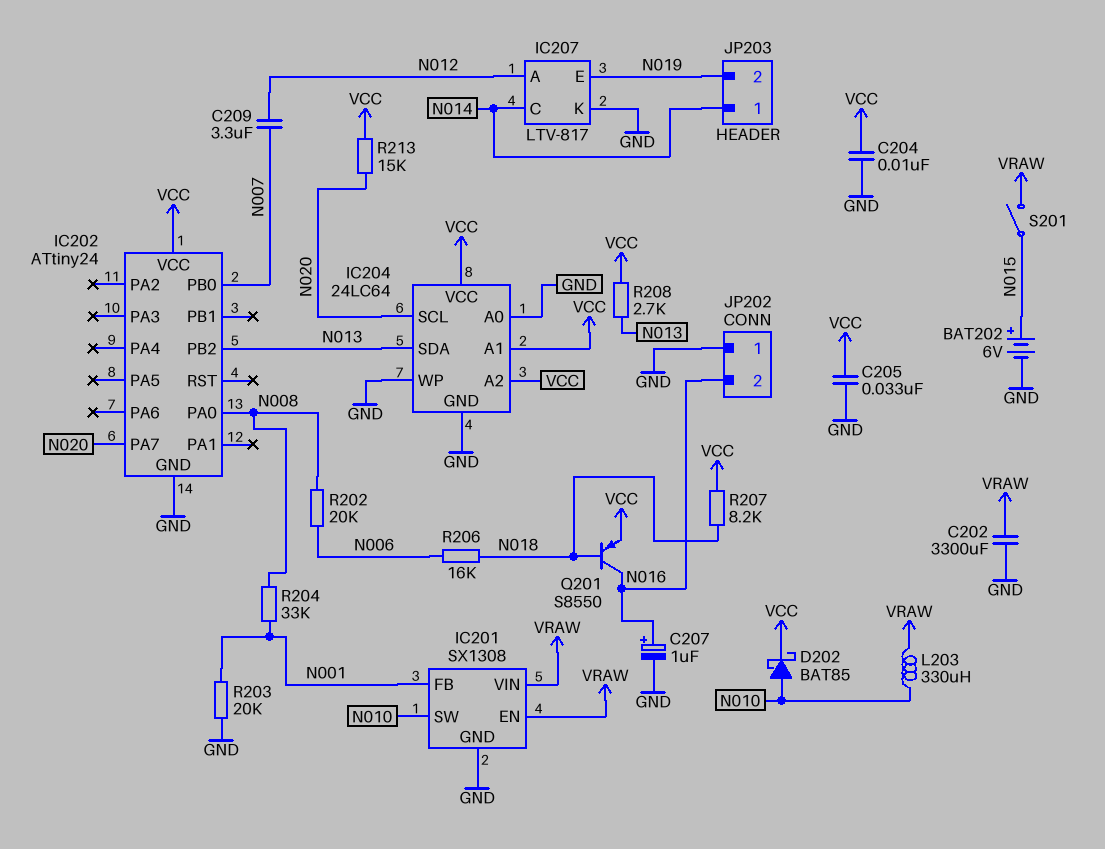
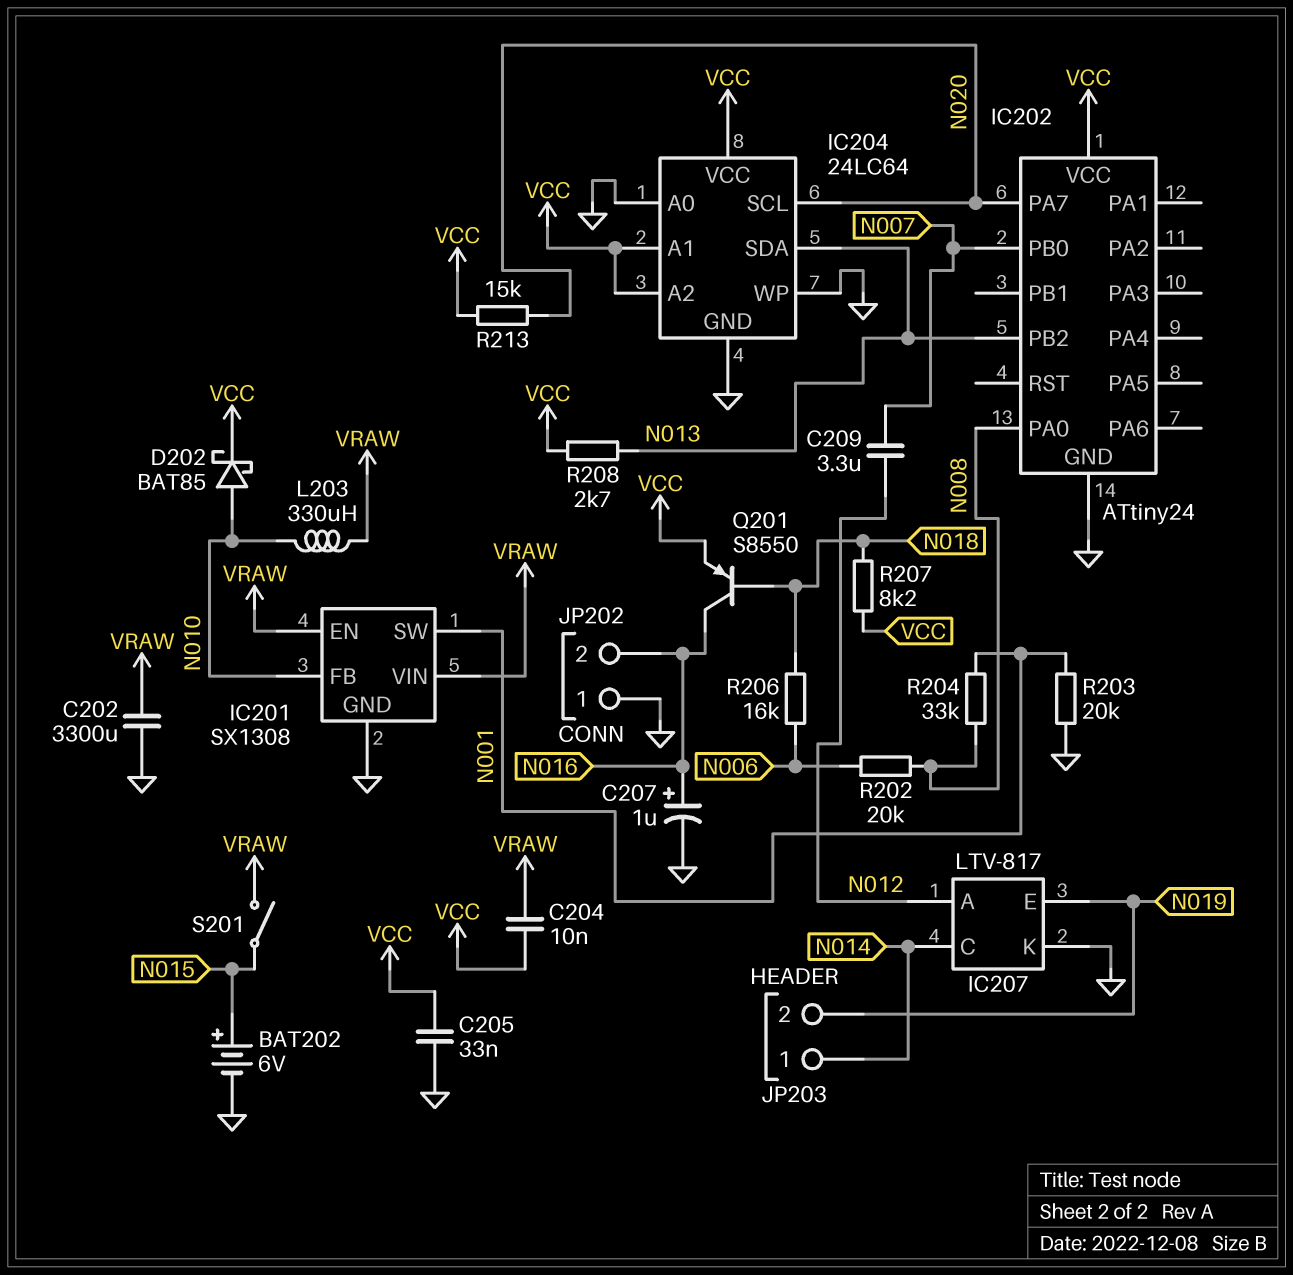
C204: 10nF (GND, VCC) -> 10nF (VCC, VRAW)
IC201 pin FB: N001 -> N010
IC201 pin SW: N010 -> N001

